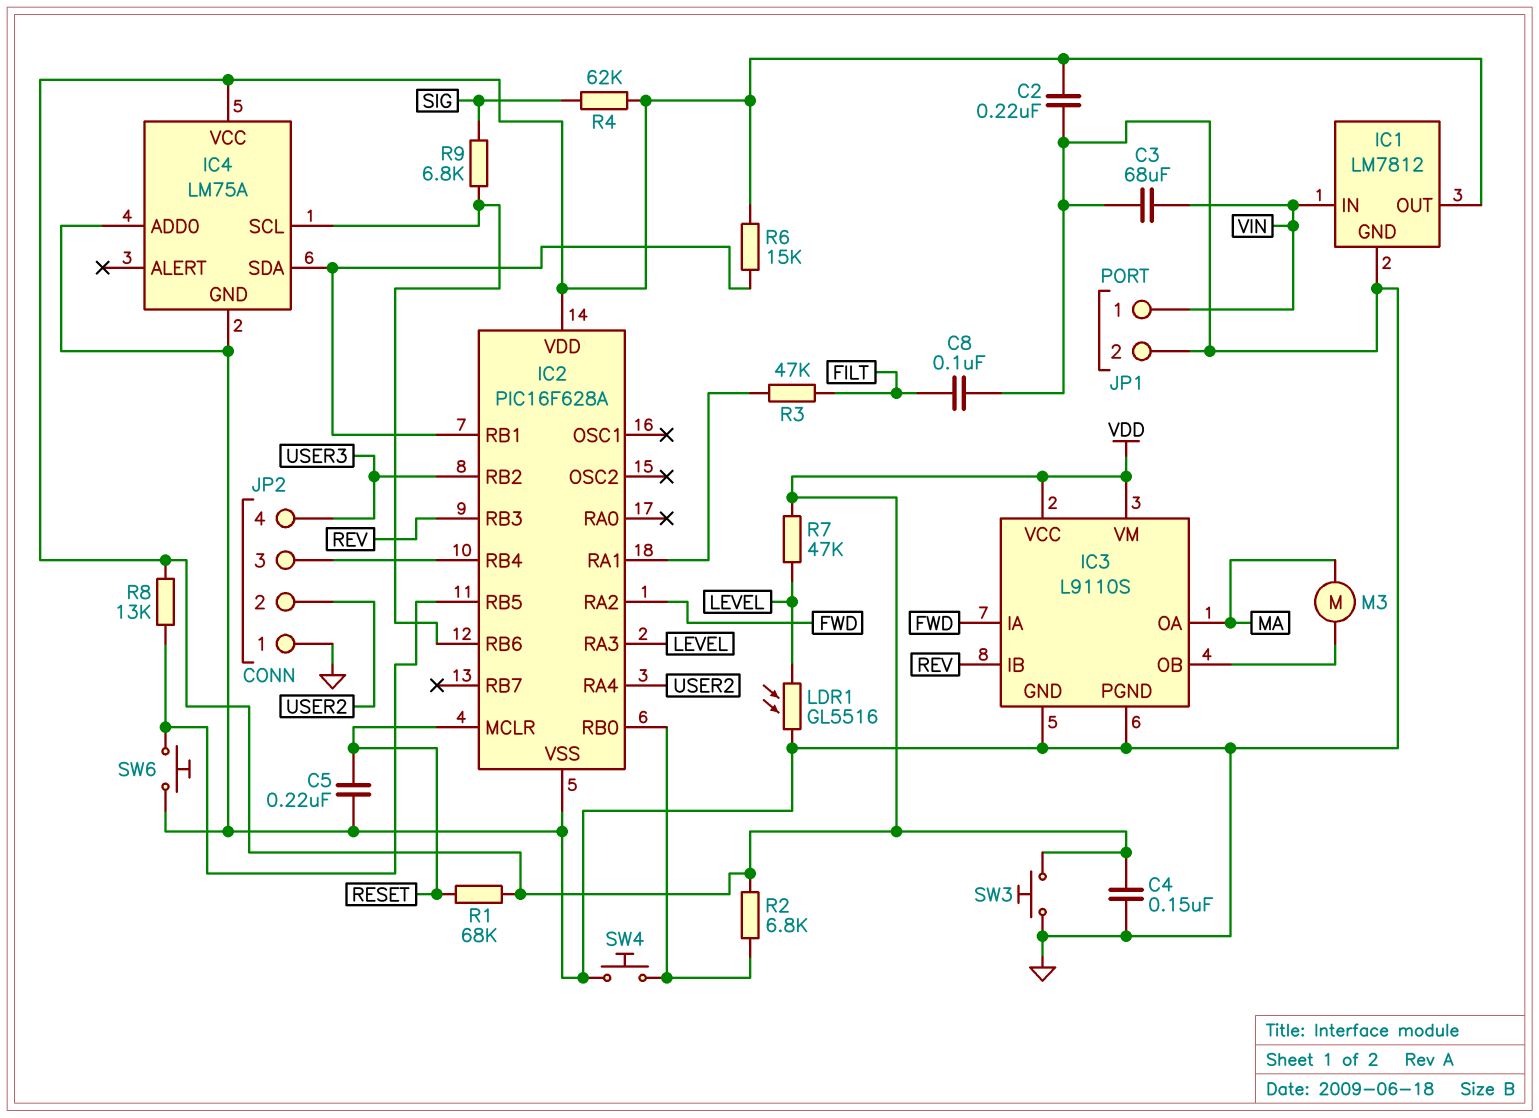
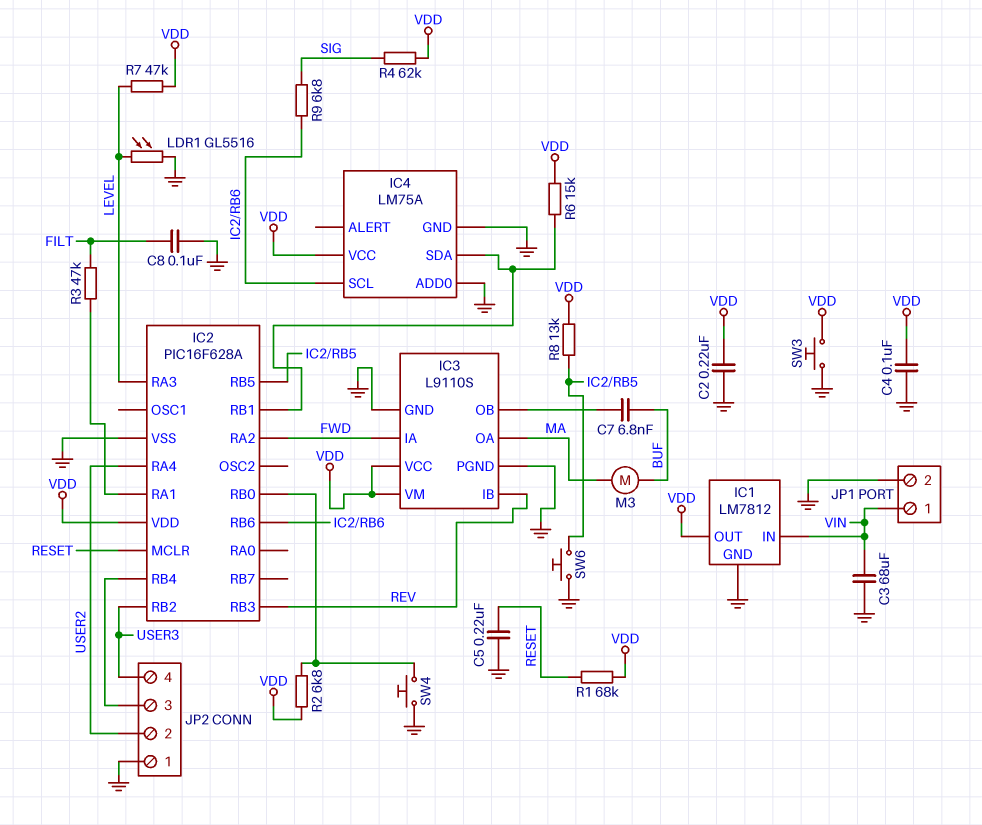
C4: 150nF (GND, VDD) -> 100nF (GND, VDD)
C7: none -> 6.8nF (BUF, IC3/OB)
M3: motor (IC3/OB, MA) -> motor (BUF, MA)

